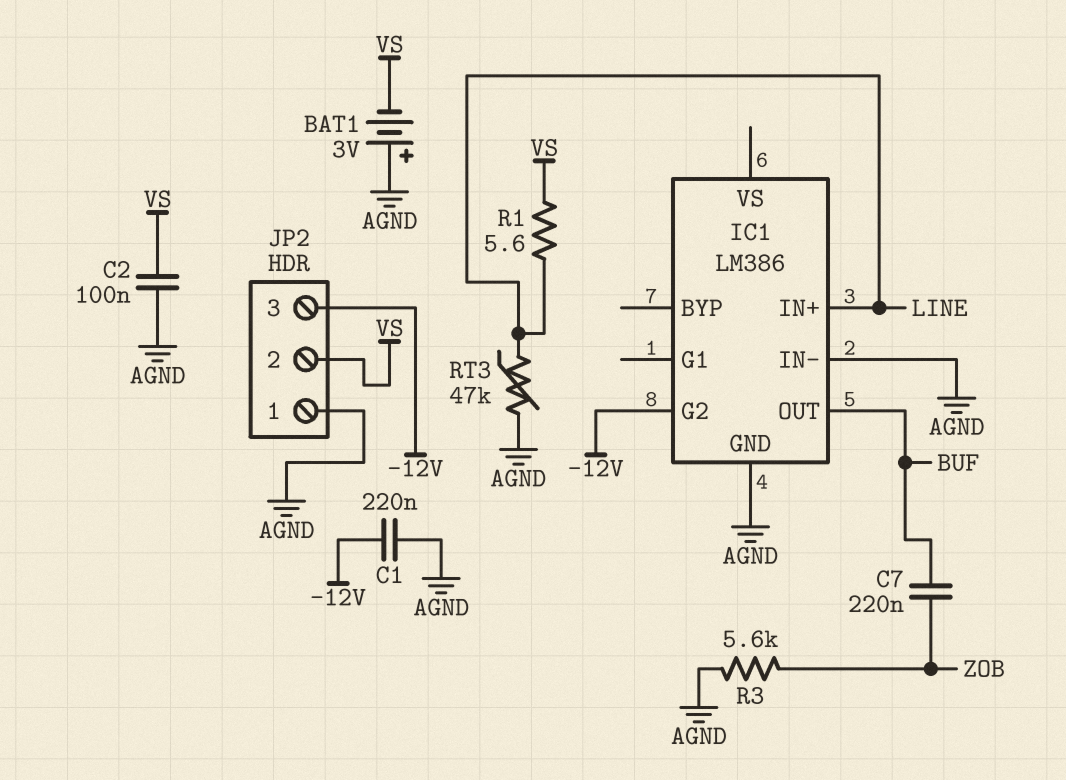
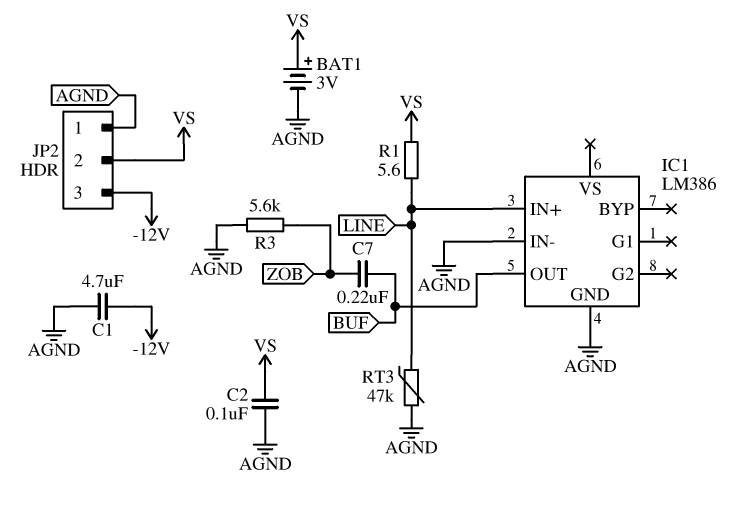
BAT1: 3V (plus AGND, minus VS) -> 3V (plus VS, minus AGND)
C1: 220nF (-12V, AGND) -> 4.7uF (-12V, AGND)
IC1 pin G2: -12V -> none

